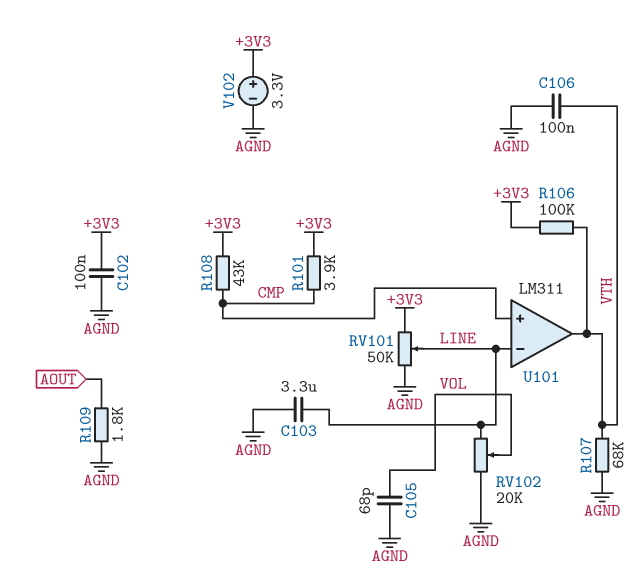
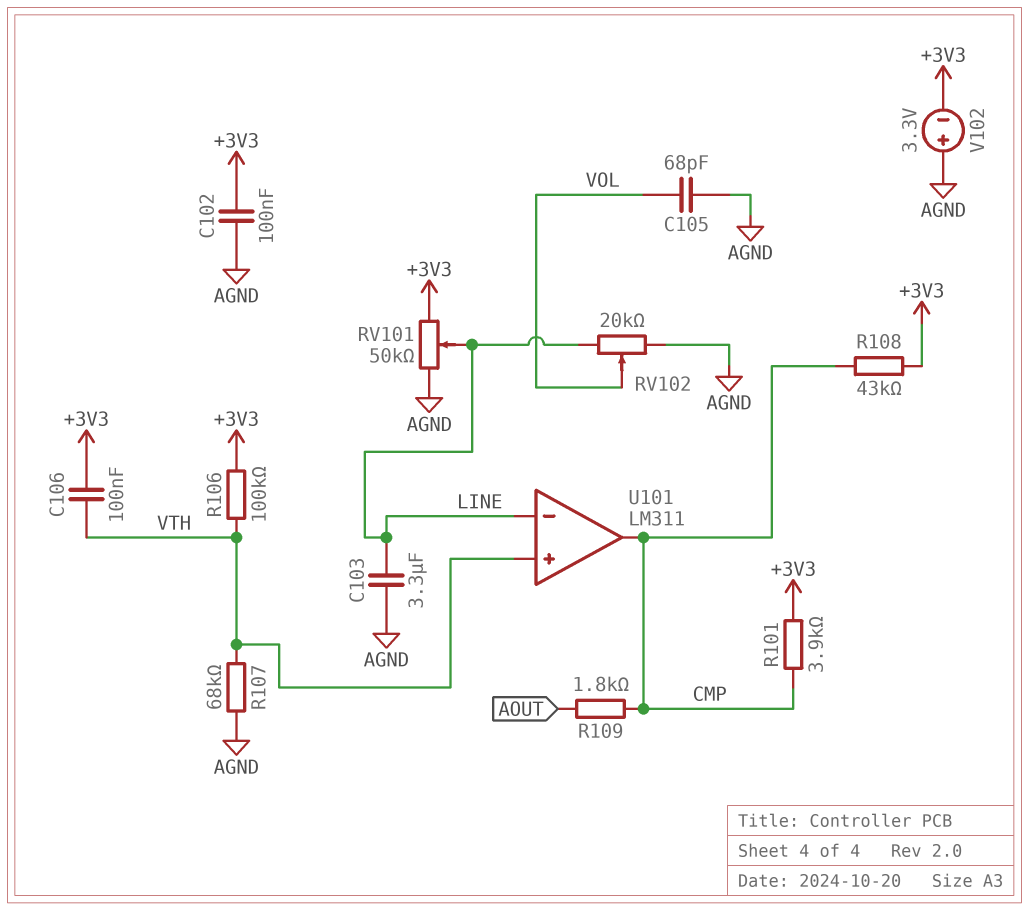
C106: 100nF (AGND, VTH) -> 100nF (+3V3, VTH)
R109: 1.8k (AGND, AOUT) -> 1.8k (AOUT, CMP)
U101 pin in+: CMP -> VTH
U101 pin out: VTH -> CMP
V102: 3.3V (plus +3V3, minus AGND) -> 3.3V (plus AGND, minus +3V3)

